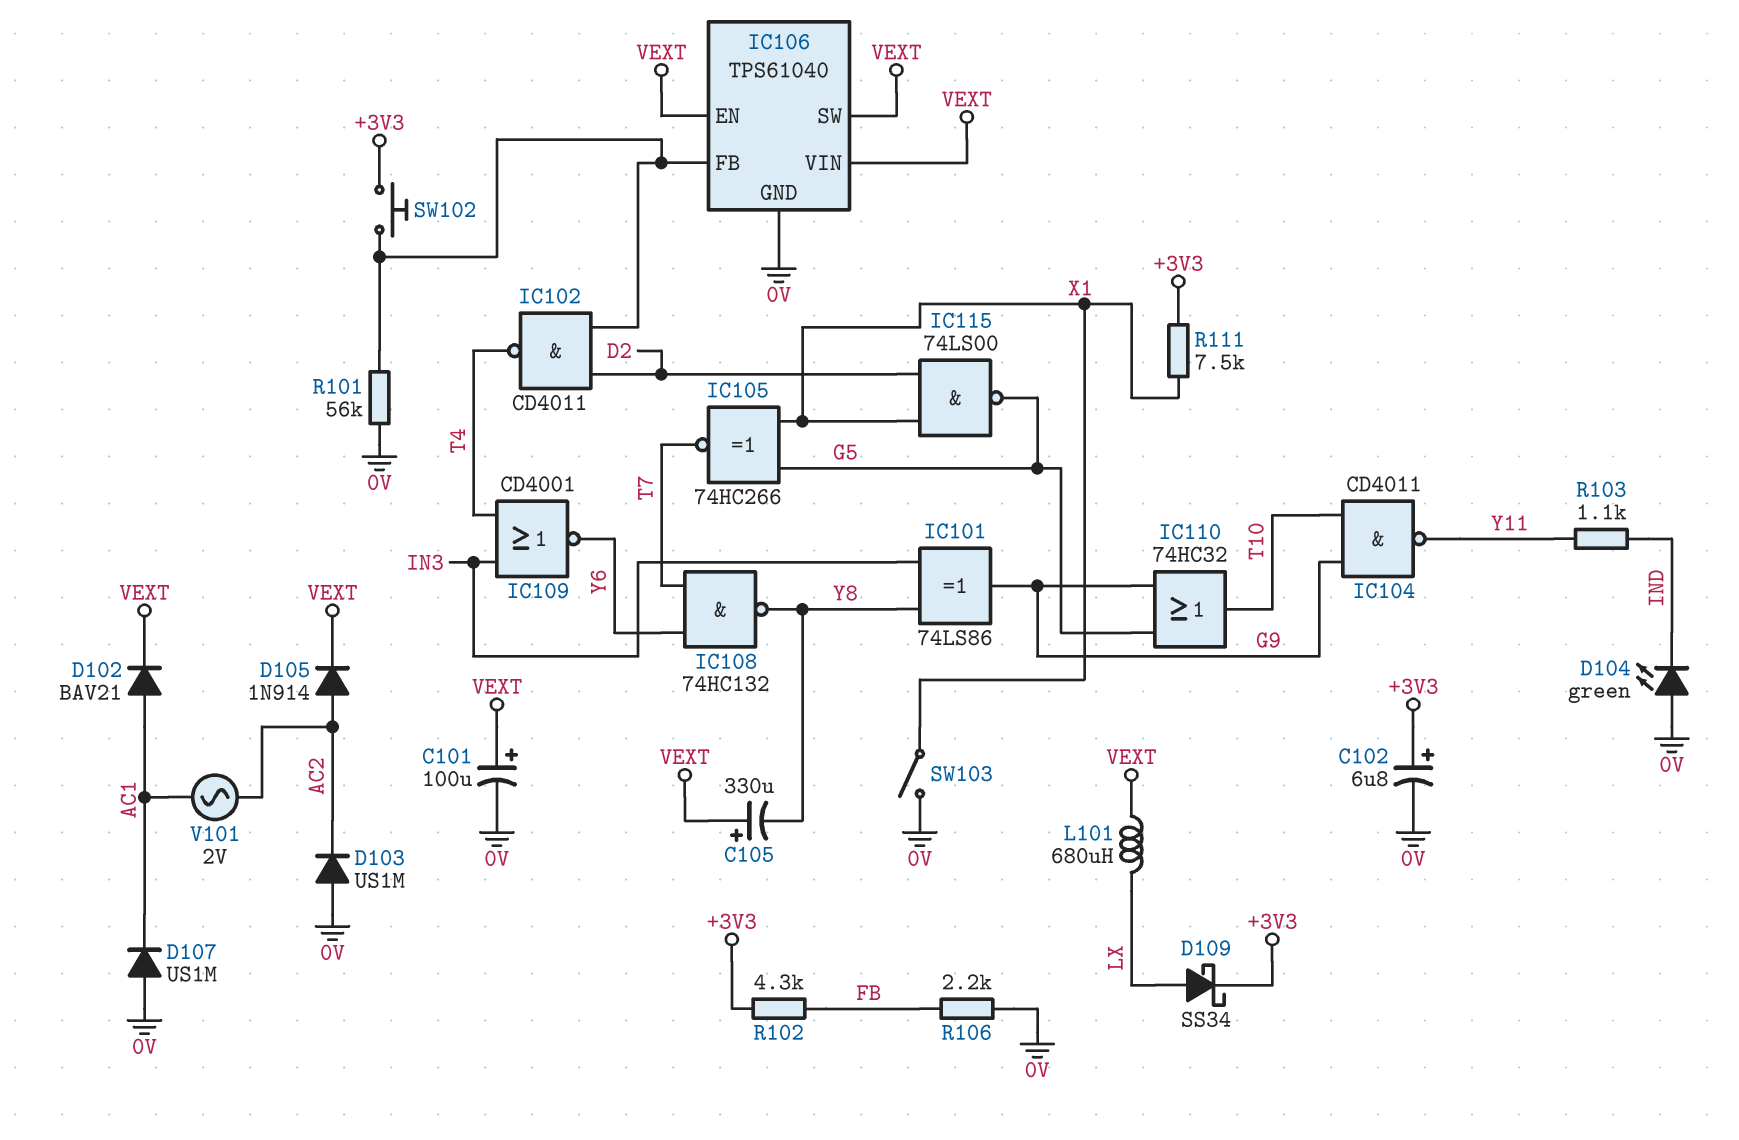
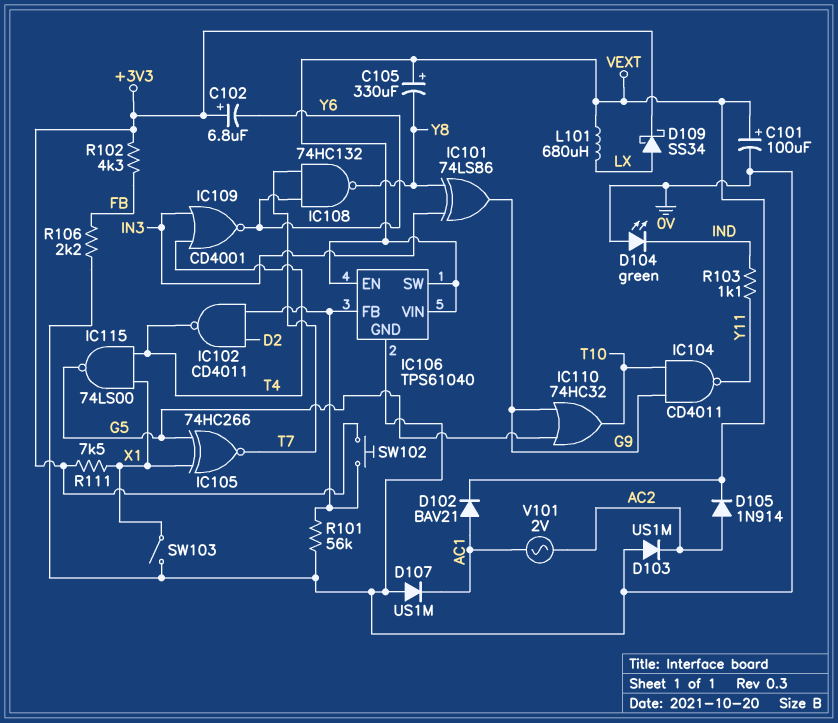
C102: 6.8uF (plus +3V3, minus 0V) -> 6.8uF (plus +3V3, minus Y6)
IC115: NAND 74LS00 (in D2, in X1, out G5) -> NAND 74LS00 (in T4, in X1, out G5)

